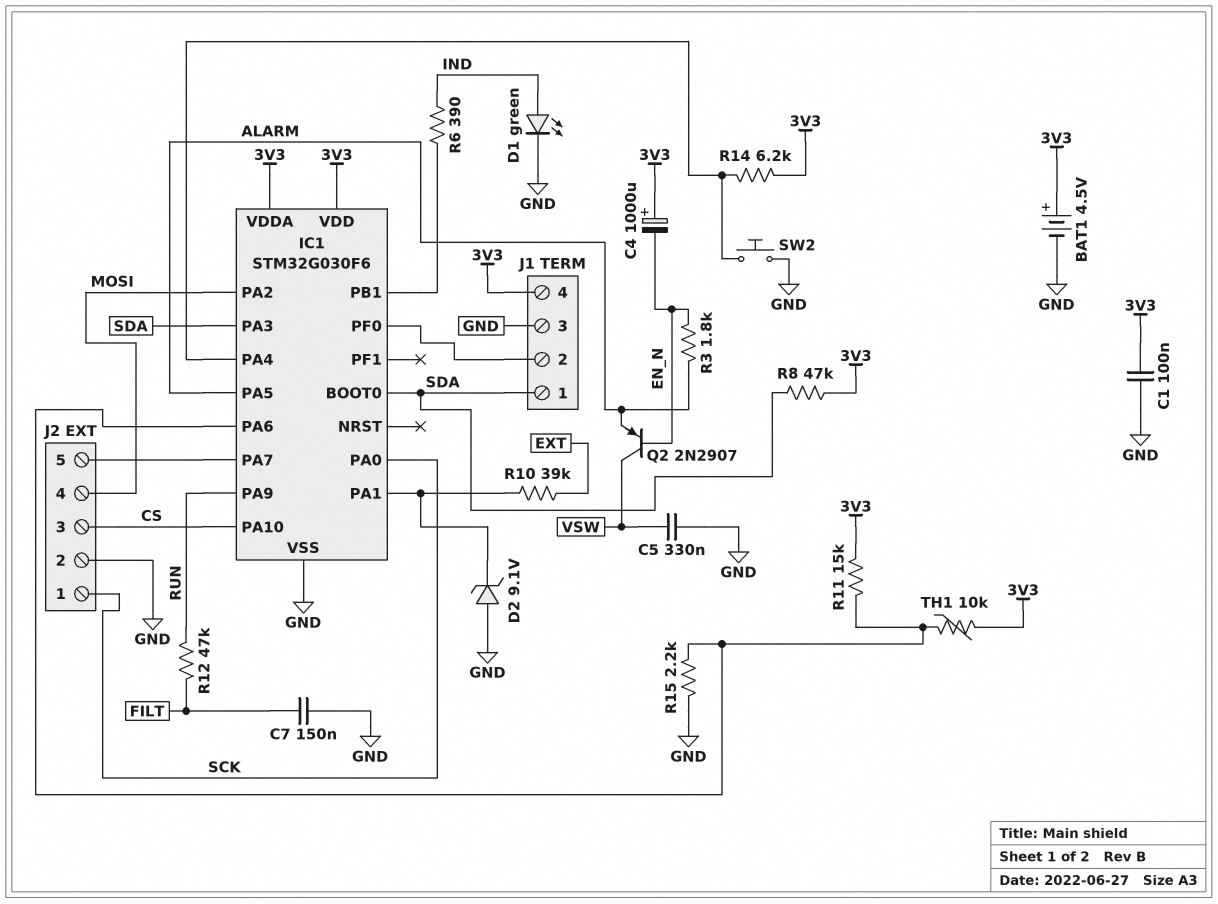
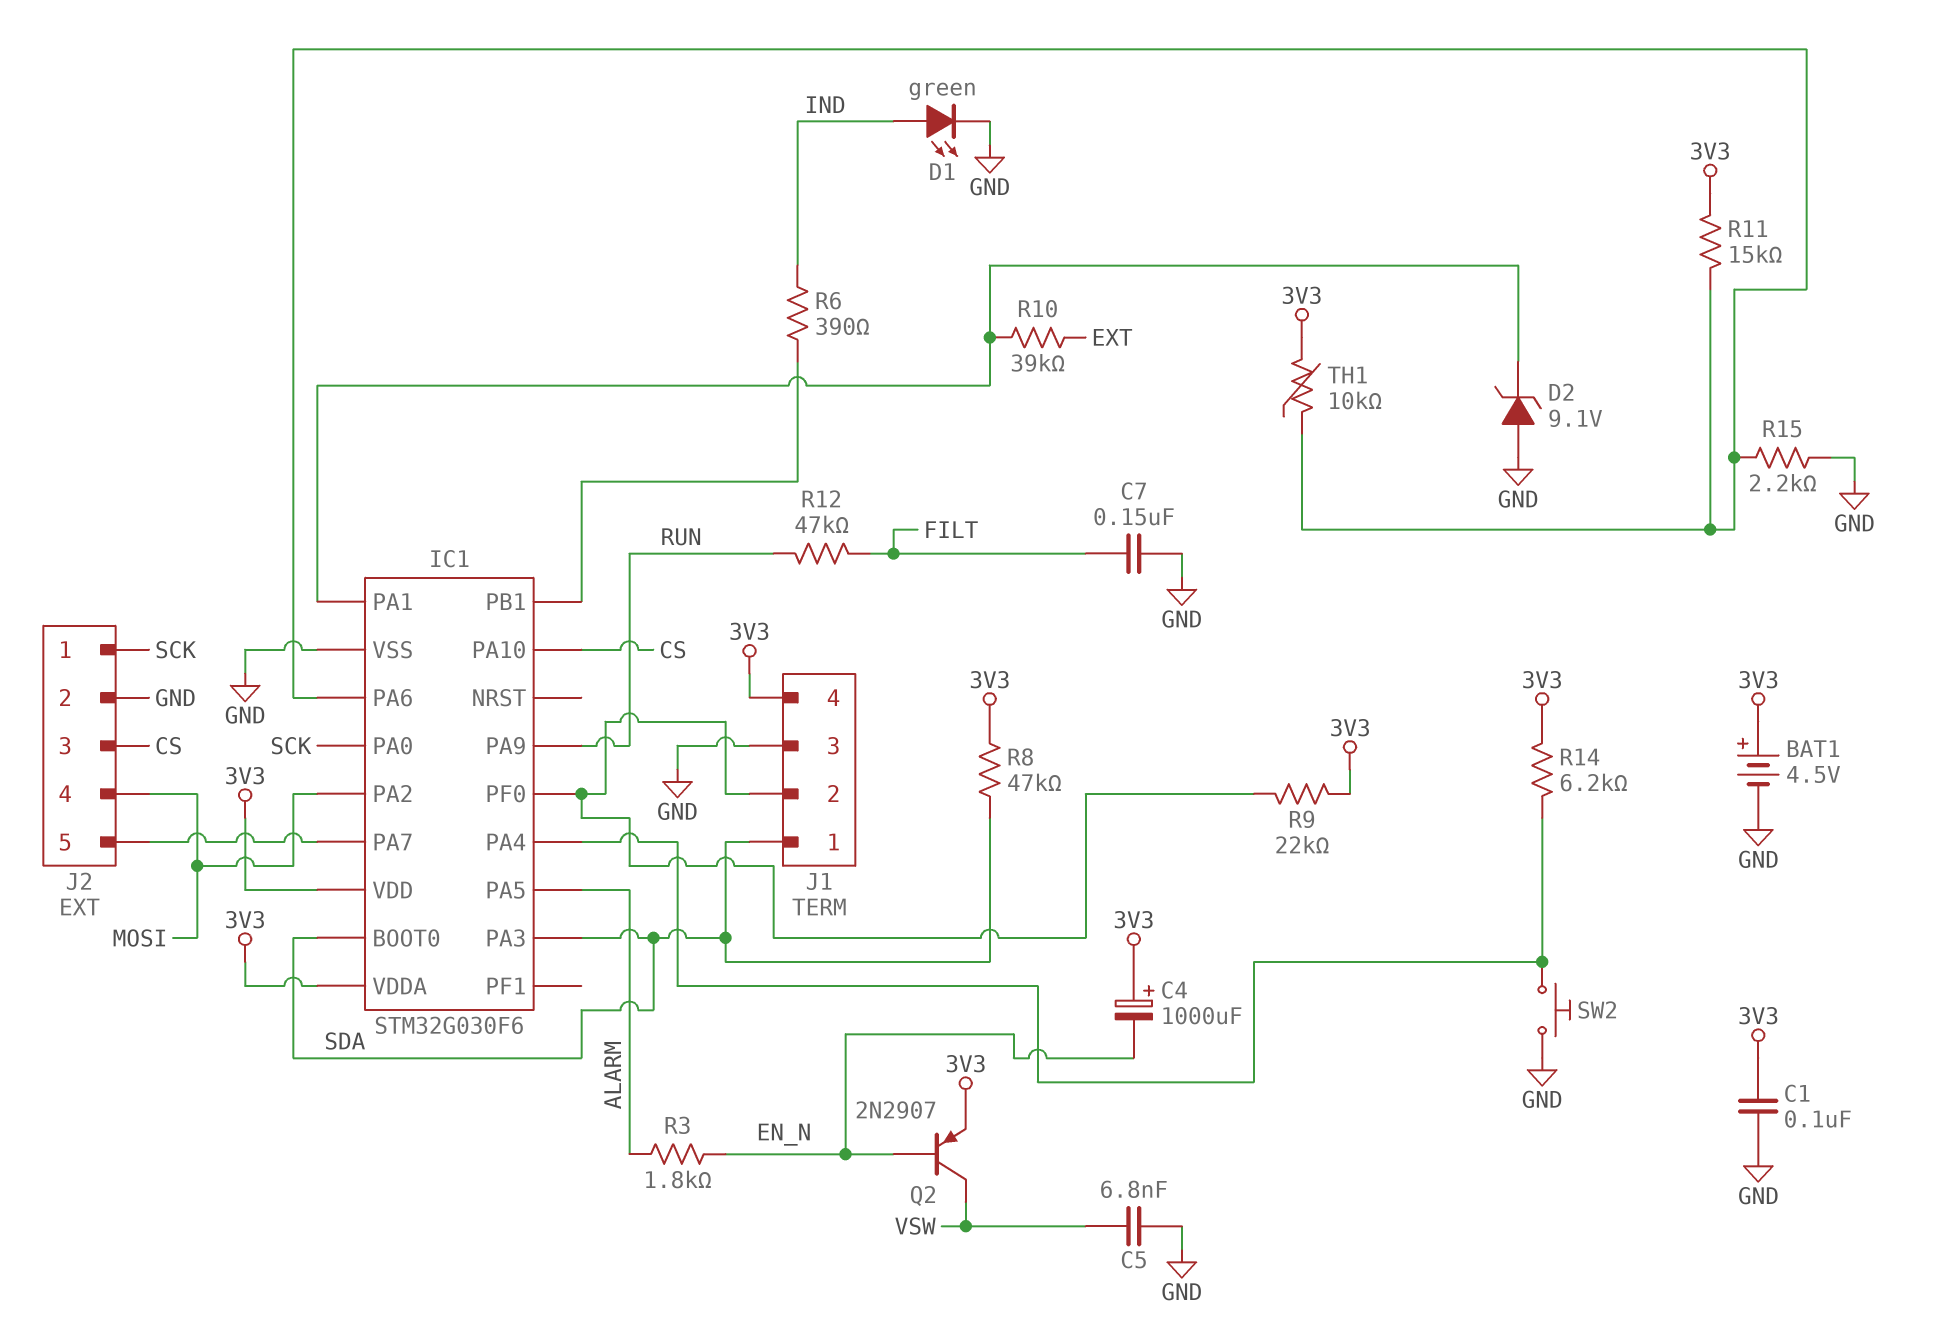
C5: 330nF (GND, VSW) -> 6.8nF (GND, VSW)
Q2: PNP 2N2907 (B EN_N, C VSW, E ALARM) -> PNP 2N2907 (B EN_N, C VSW, E 3V3)
R9: none -> 22k (3V3, IC1/PF0)

